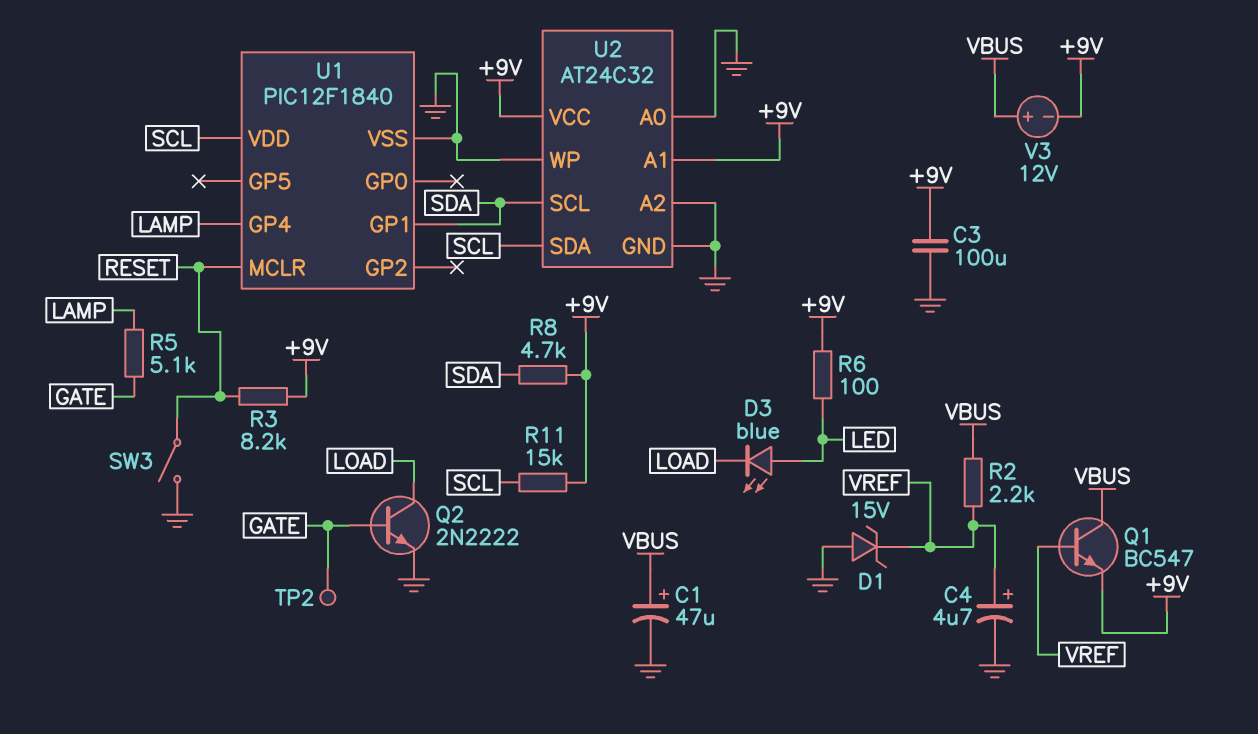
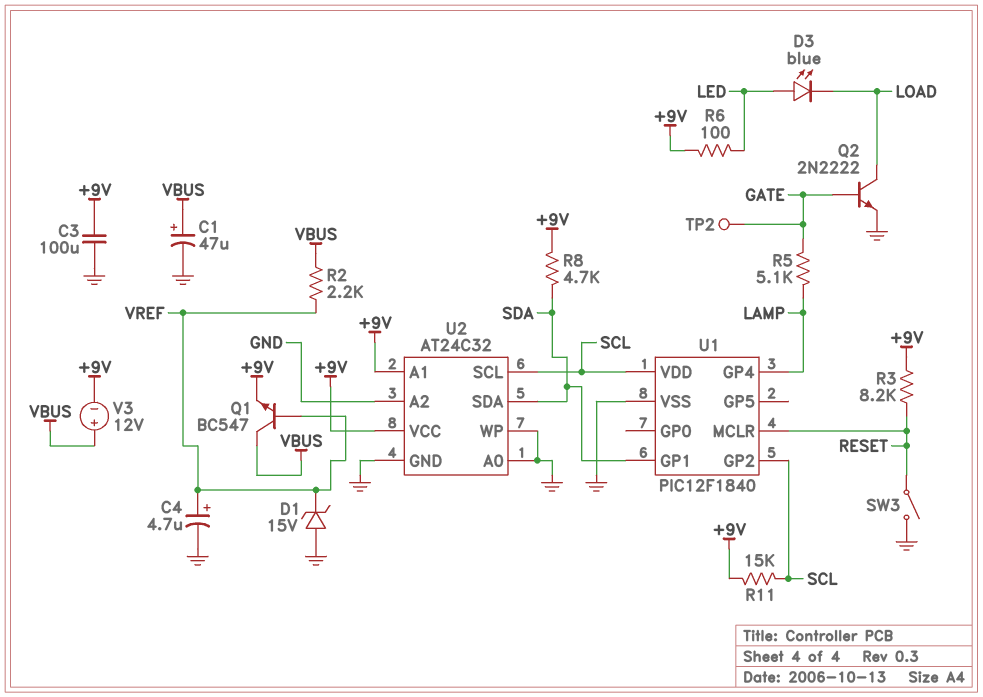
U1 pin GP2: none -> SCL
U2 pin SCL: SDA -> SCL
U2 pin SDA: SCL -> SDA

